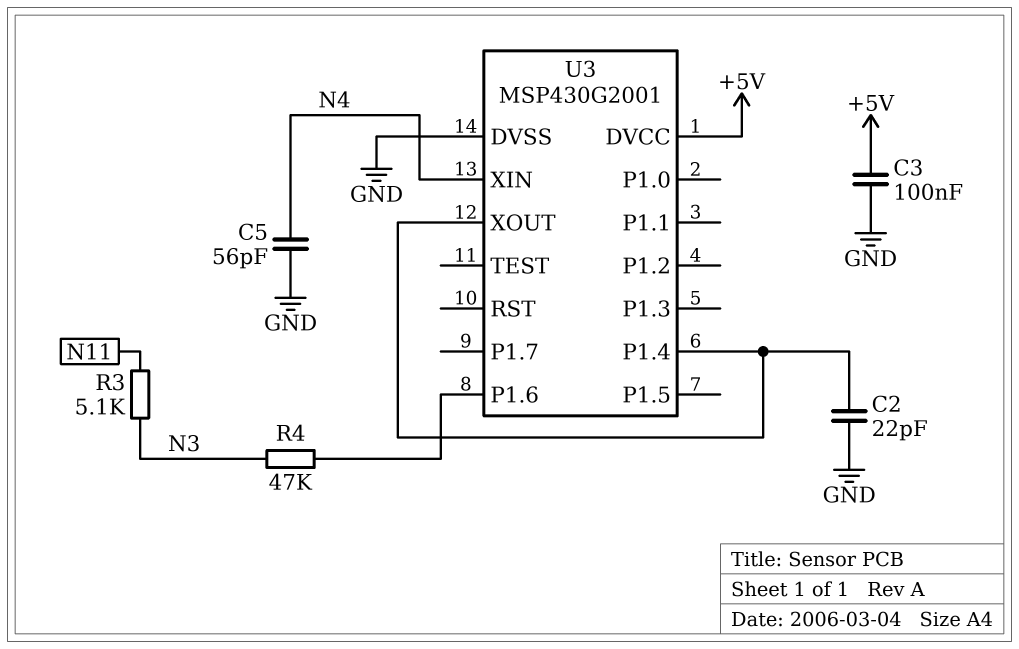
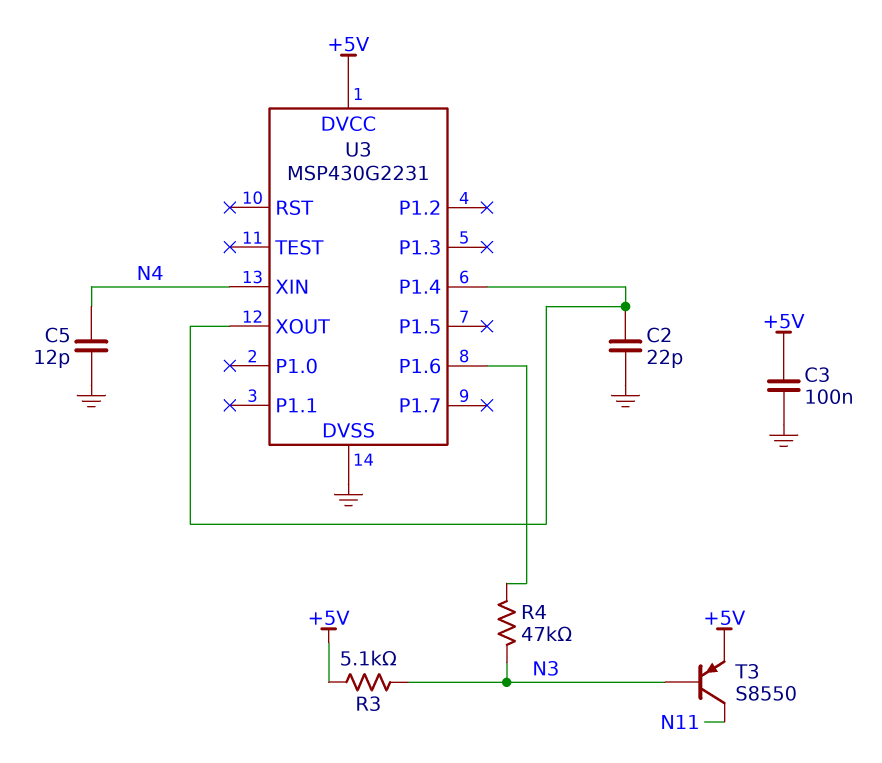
C5: 56pF (GND, N4) -> 12pF (GND, N4)
R3: 5.1k (N3, N11) -> 5.1k (+5V, N3)
T3: none -> PNP S8550 (B N3, C N11, E +5V)
U3: MSP430G2001 -> MSP430G2231

